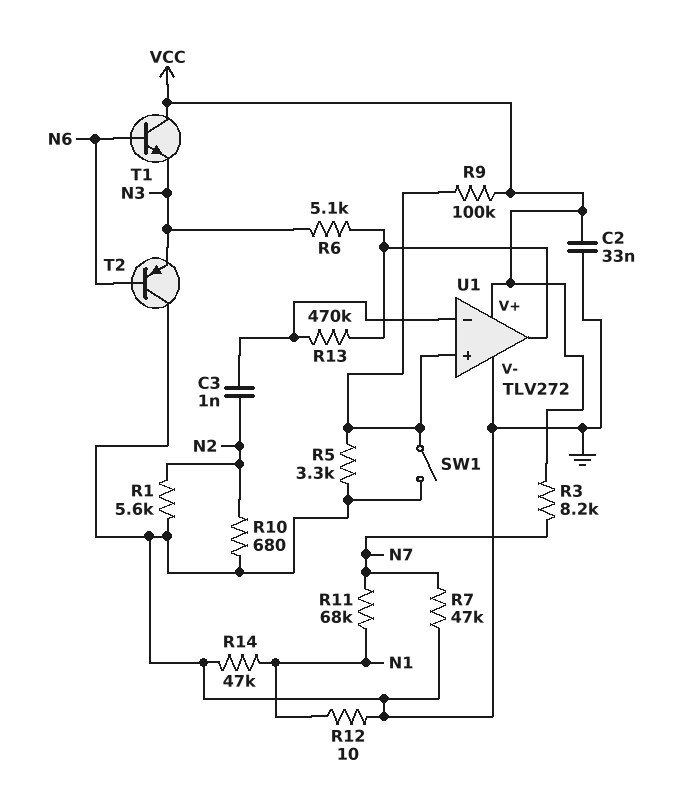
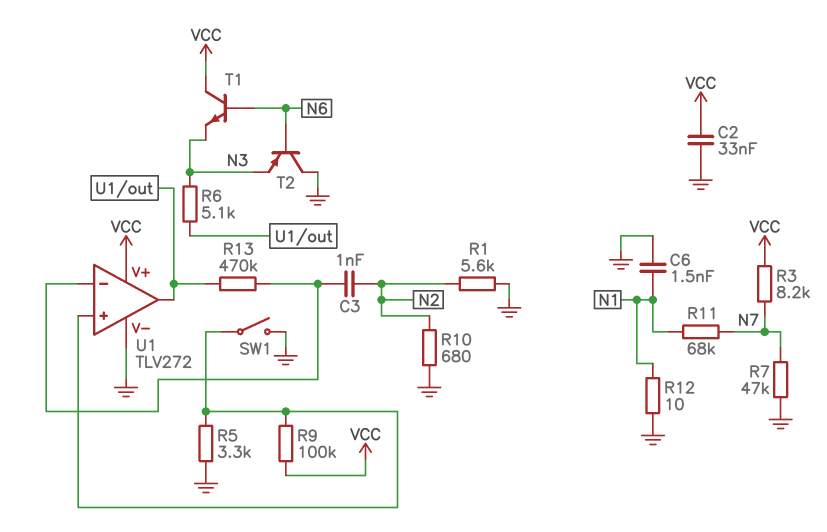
C6: none -> 1.5nF (GND, N1)
R14: 47k (GND, N1) -> none

